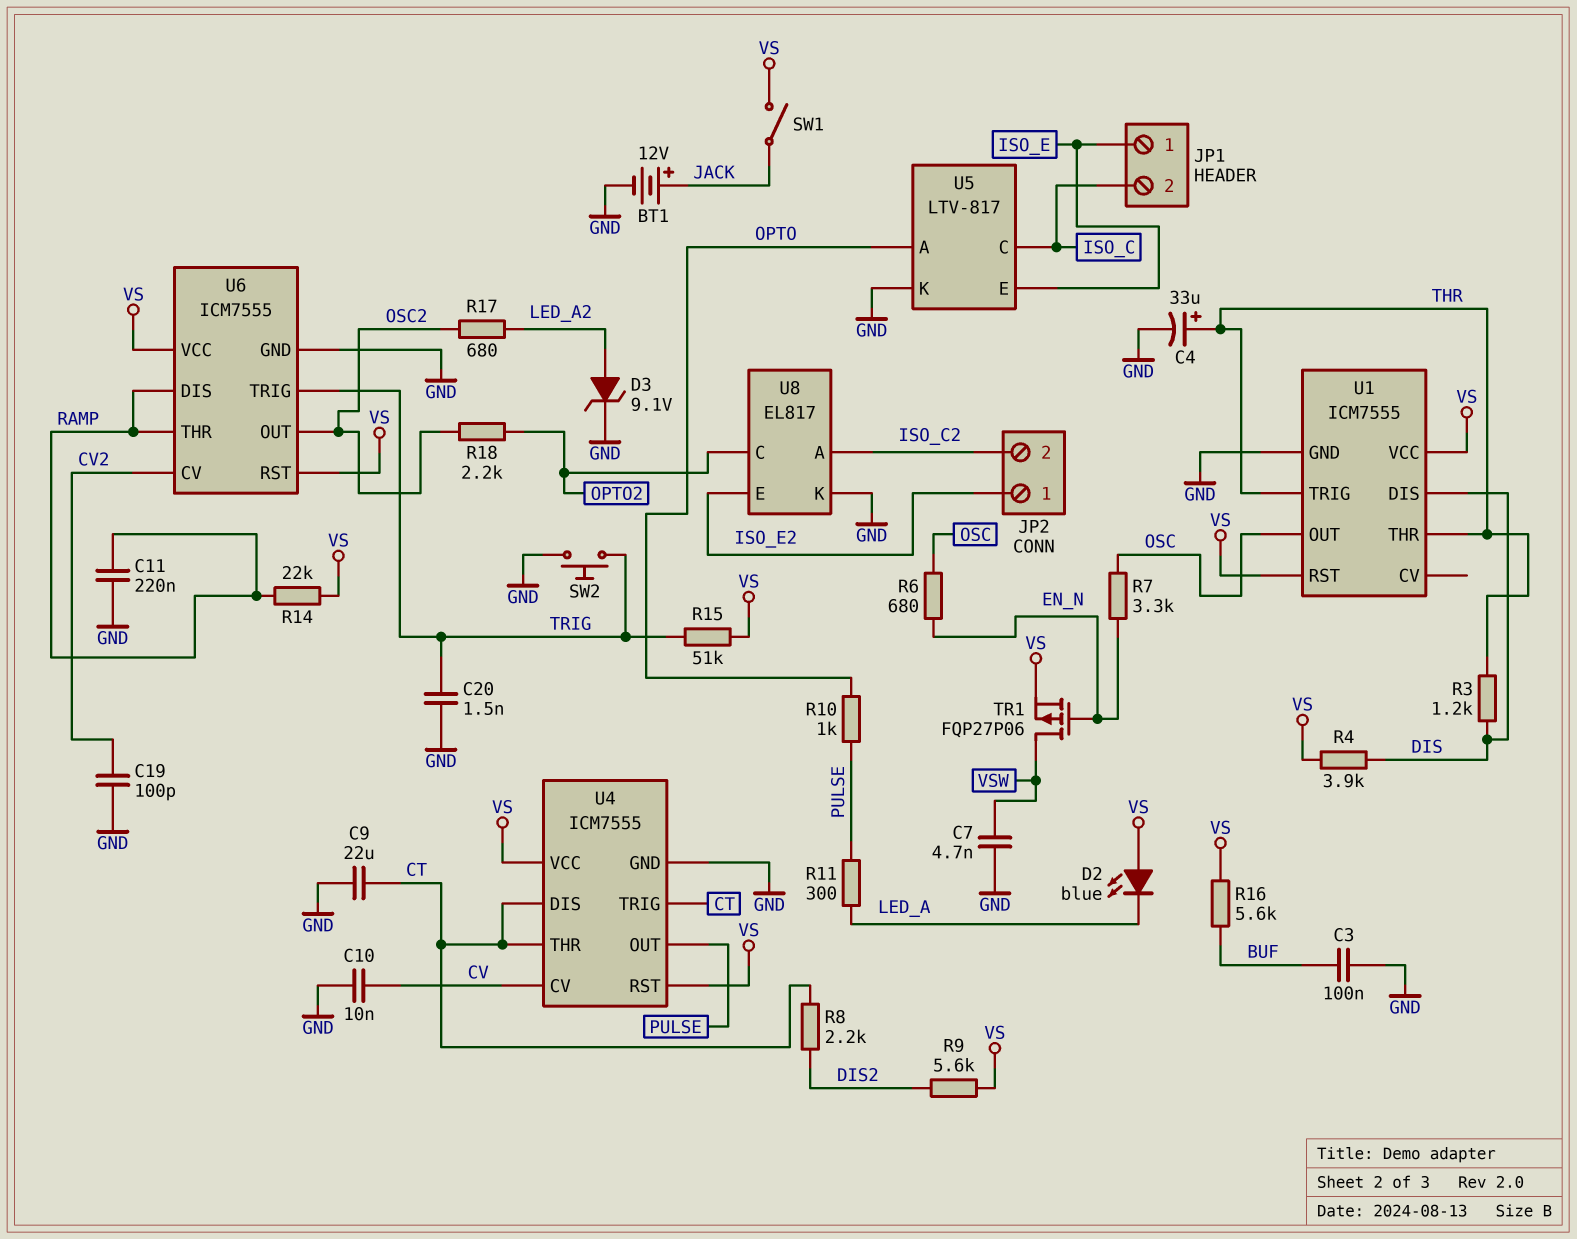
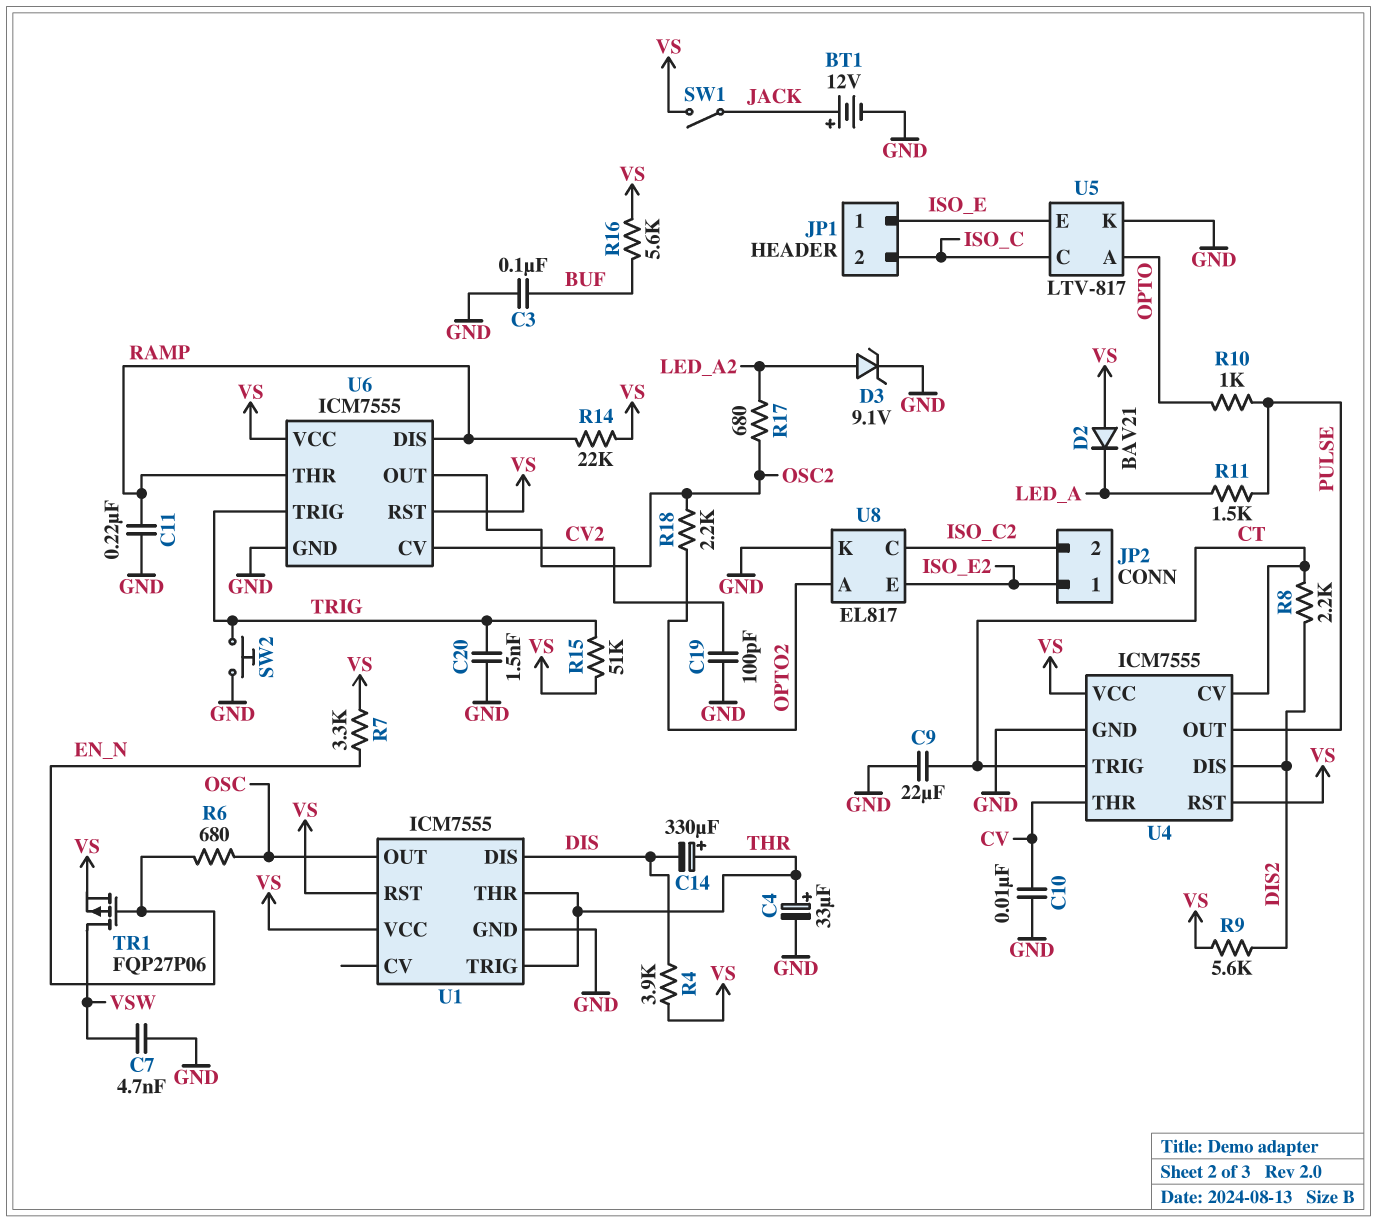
C14: none -> 330uF (plus THR, minus DIS)
D2: LED blue (A VS, K LED_A) -> diode BAV21 (A VS, K LED_A)
R3: 1.2k (DIS, THR) -> none
R7: 3.3k (EN_N, OSC) -> 3.3k (EN_N, VS)
R11: 300 (LED_A, PULSE) -> 1.5k (LED_A, PULSE)
U4 pin CV: CV -> CT
U4 pin DIS: CT -> DIS2
U4 pin THR: CT -> CV
U8 pin A: ISO_C2 -> OPTO2
U8 pin C: OPTO2 -> ISO_C2

